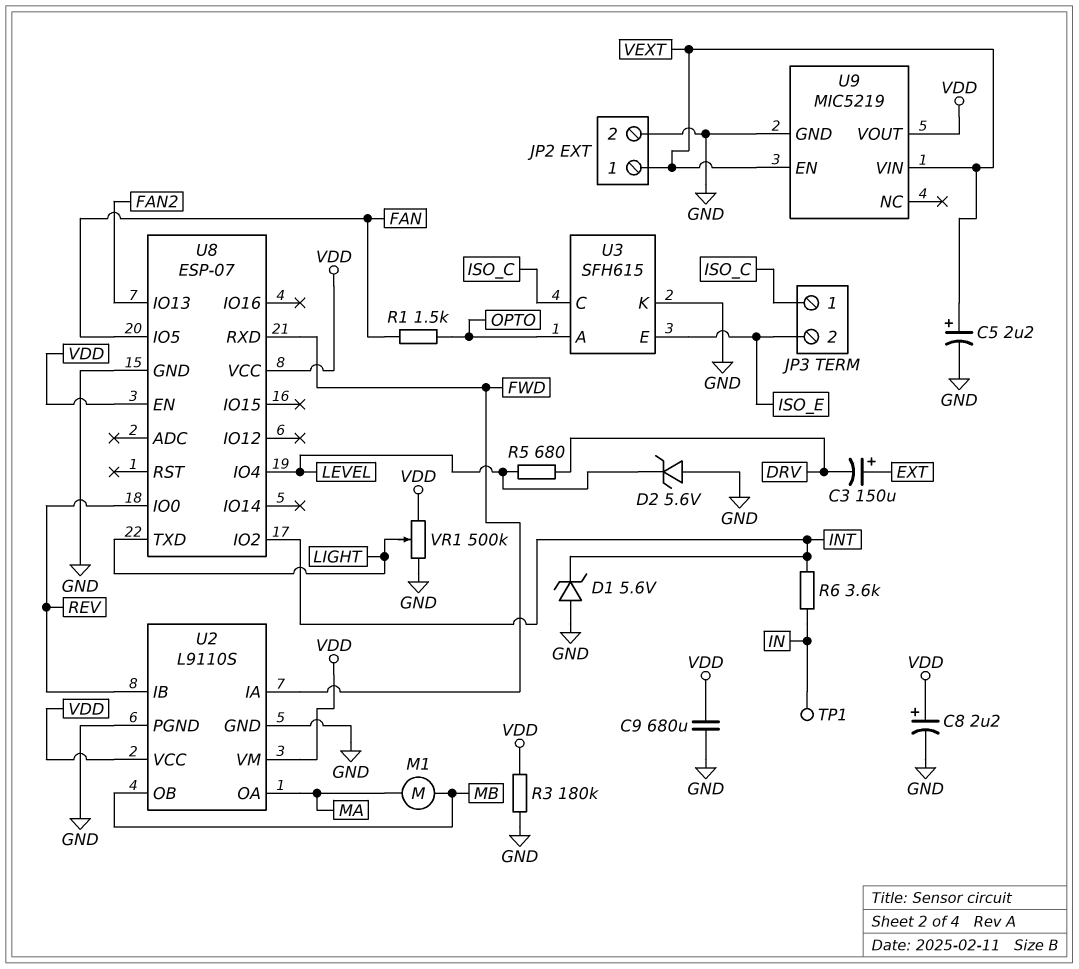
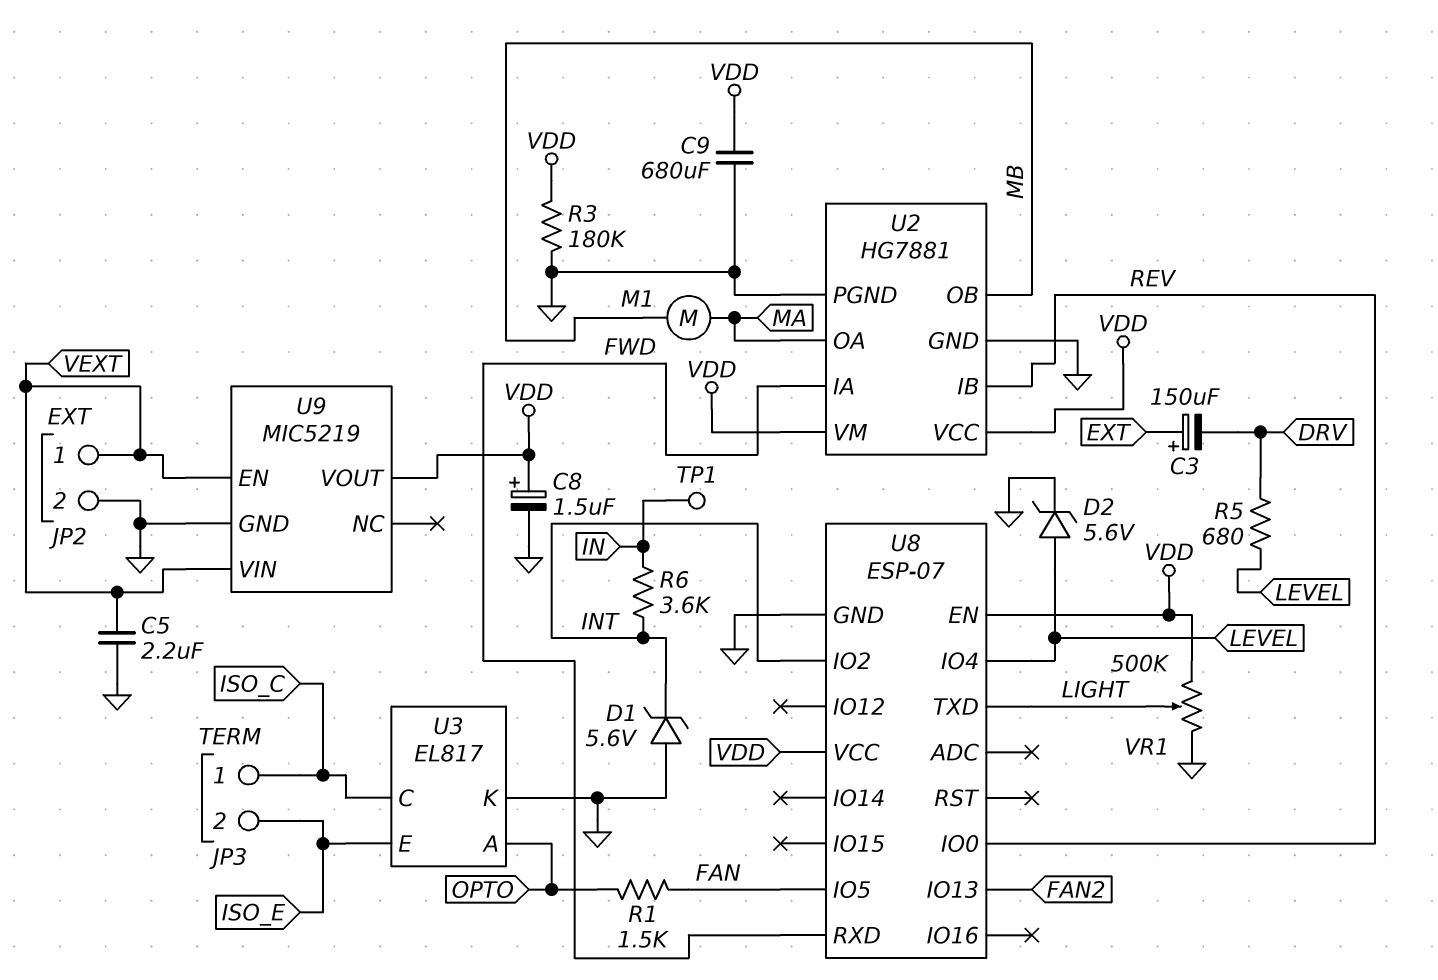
C5: 2.2uF (plus VEXT, minus GND) -> 2.2uF (GND, VEXT)
C8: 2.2uF (plus VDD, minus GND) -> 1.5uF (plus VDD, minus GND)
D2: zener 5.6V (A GND, K LEVEL) -> zener 5.6V (A LEVEL, K GND)
U2: L9110S -> HG7881
U3: SFH615 -> EL817

